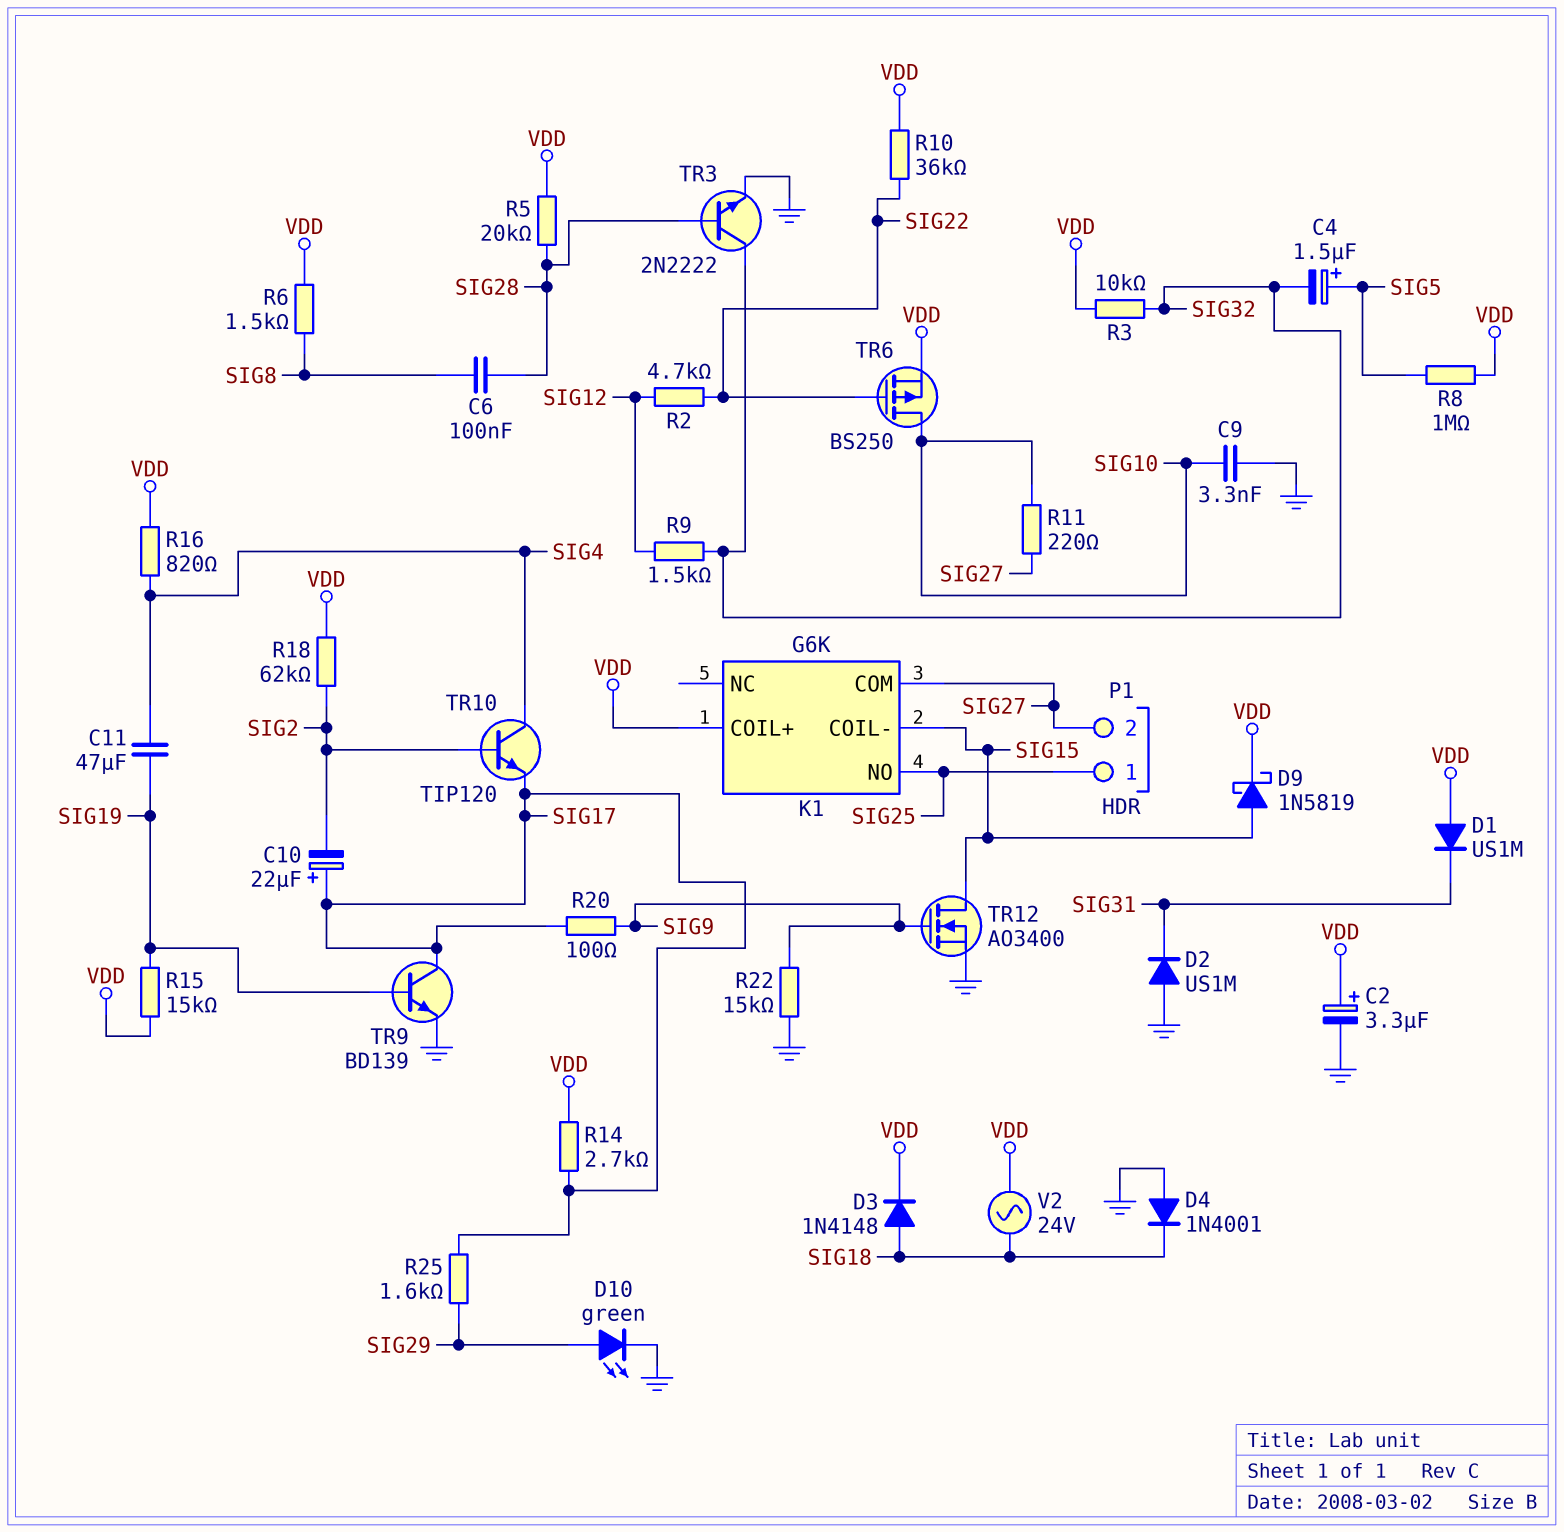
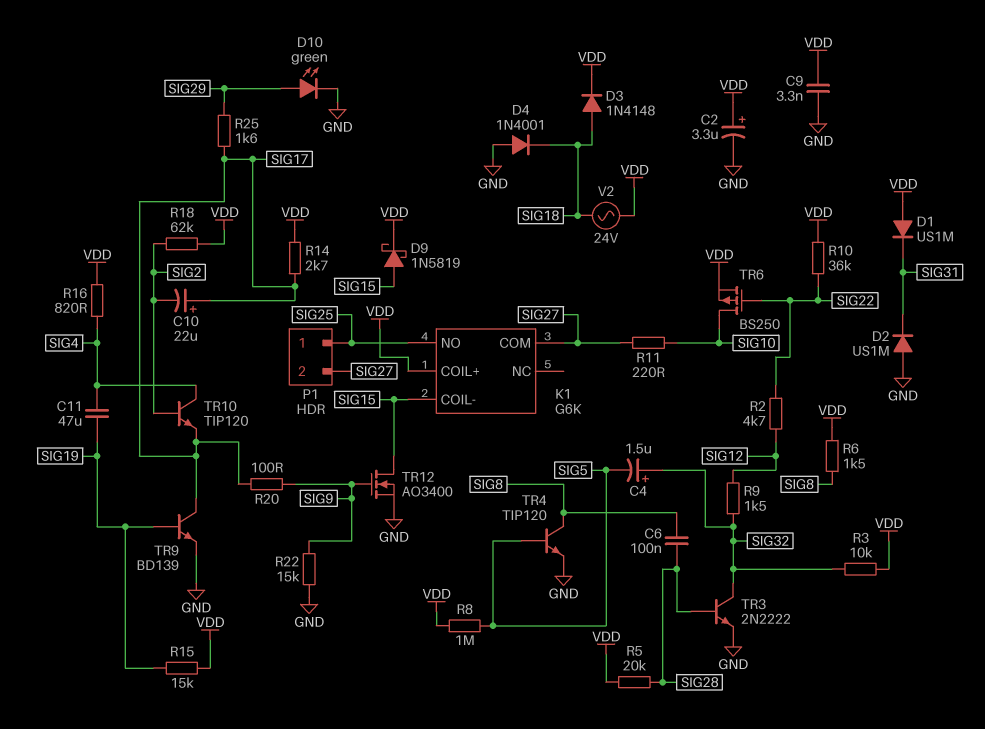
C4: 1.5uF (plus SIG5, minus SIG32) -> 1.5uF (plus SIG32, minus SIG5)
C9: 3.3nF (GND, SIG10) -> 3.3nF (GND, VDD)
TR4: none -> NPN TIP120 (B SIG5, C SIG8, E GND)

